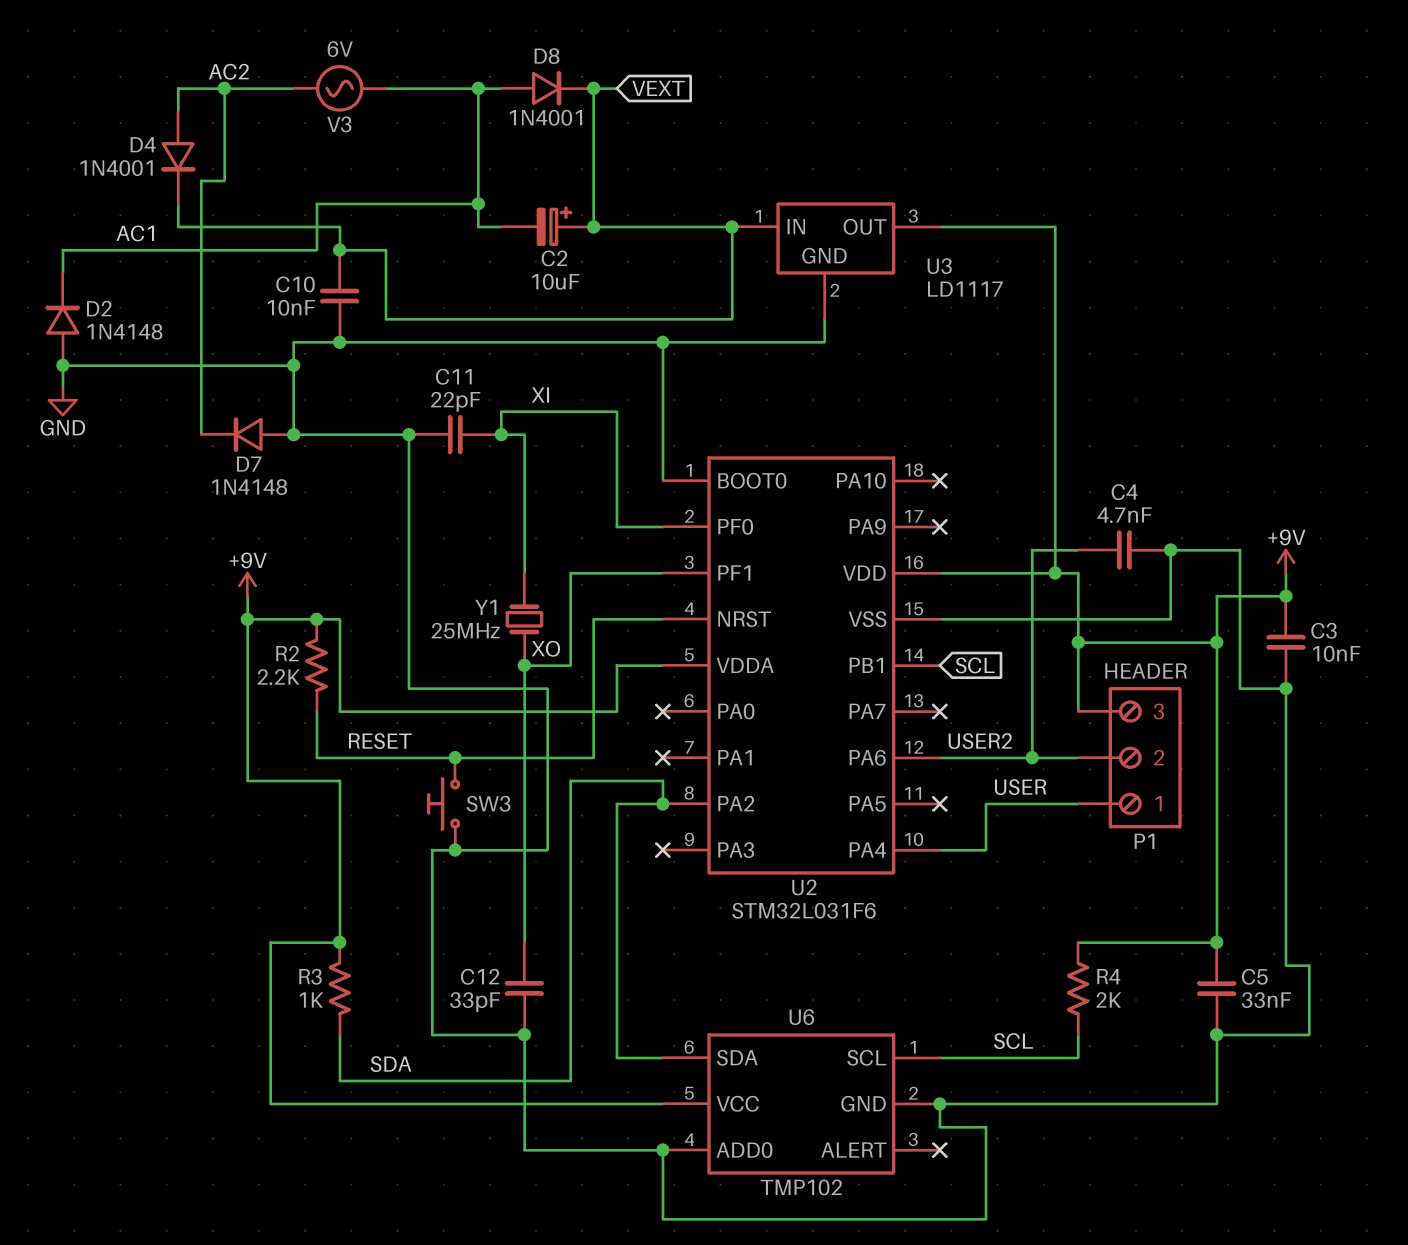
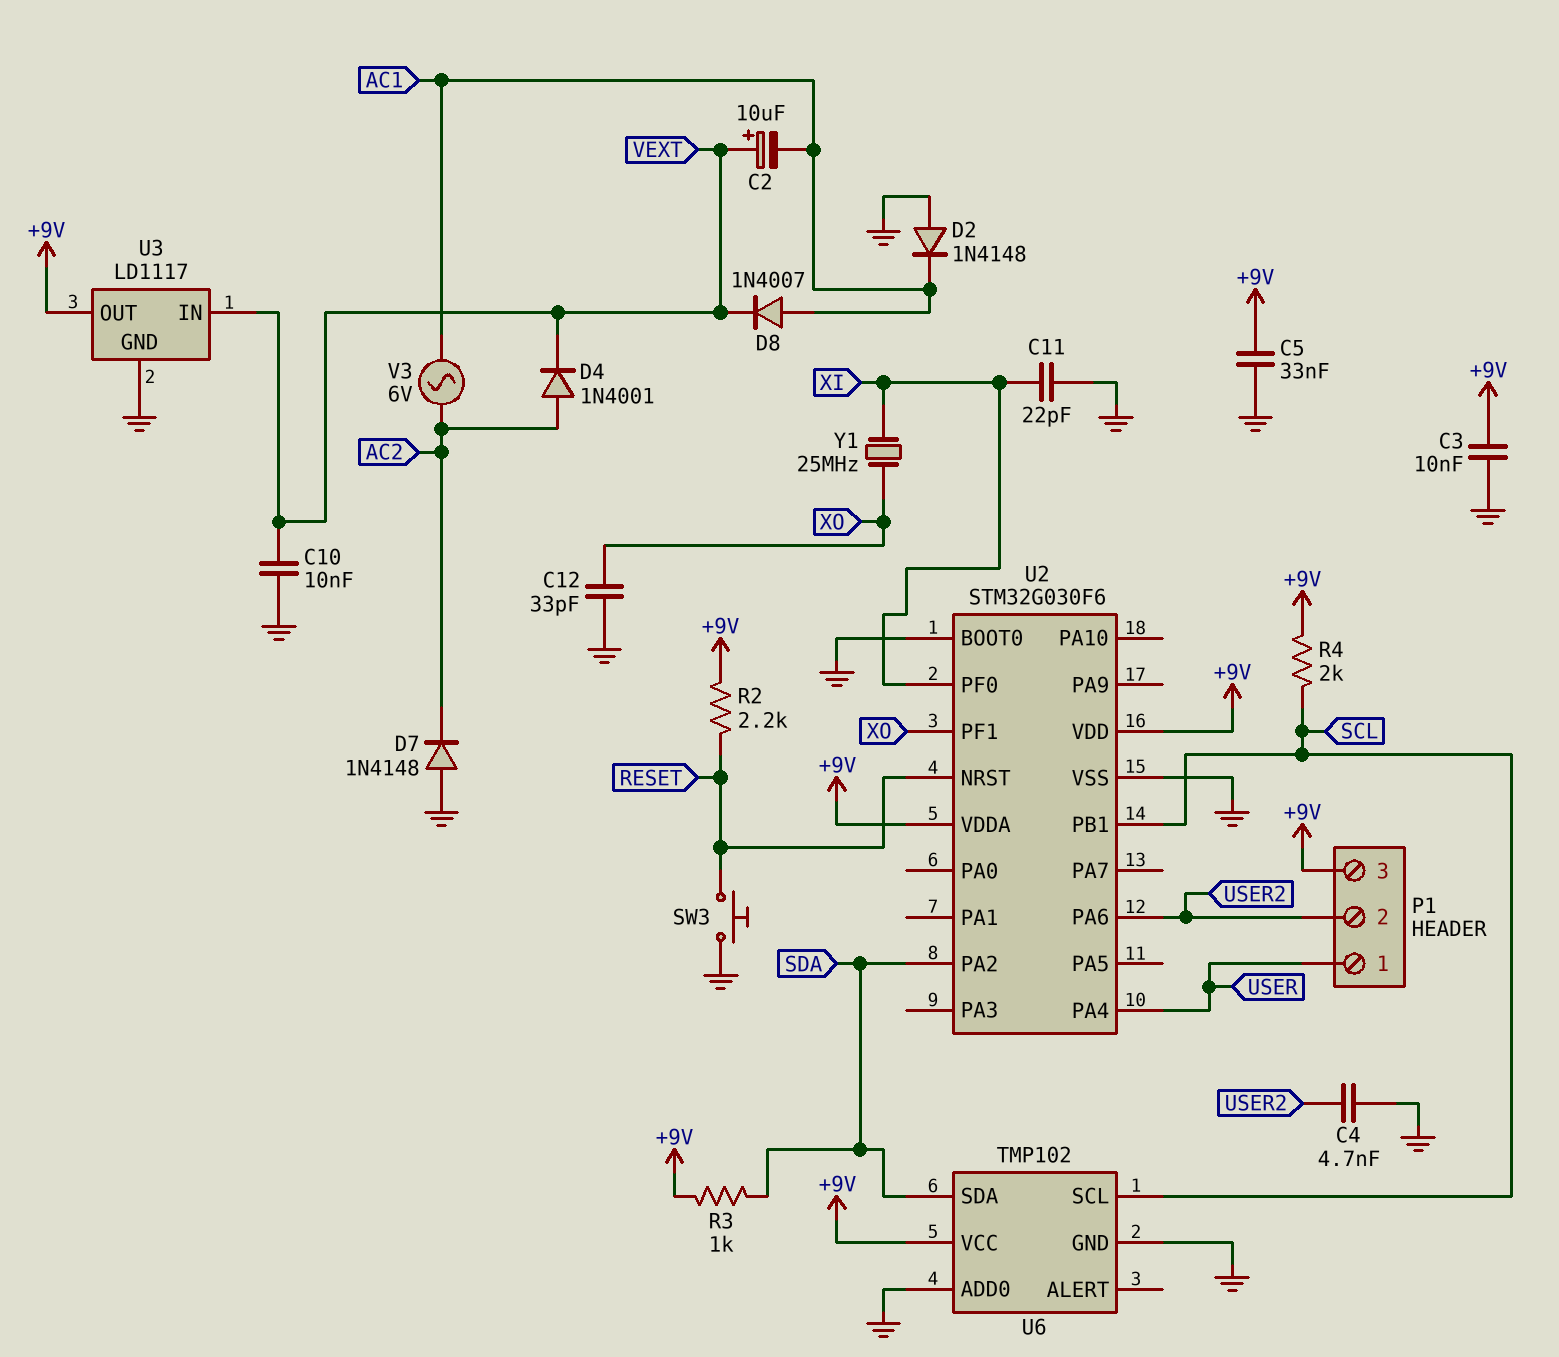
D8: diode 1N4001 (A AC1, K VEXT) -> diode 1N4007 (A AC1, K VEXT)
U2: STM32L031F6 -> STM32G030F6

